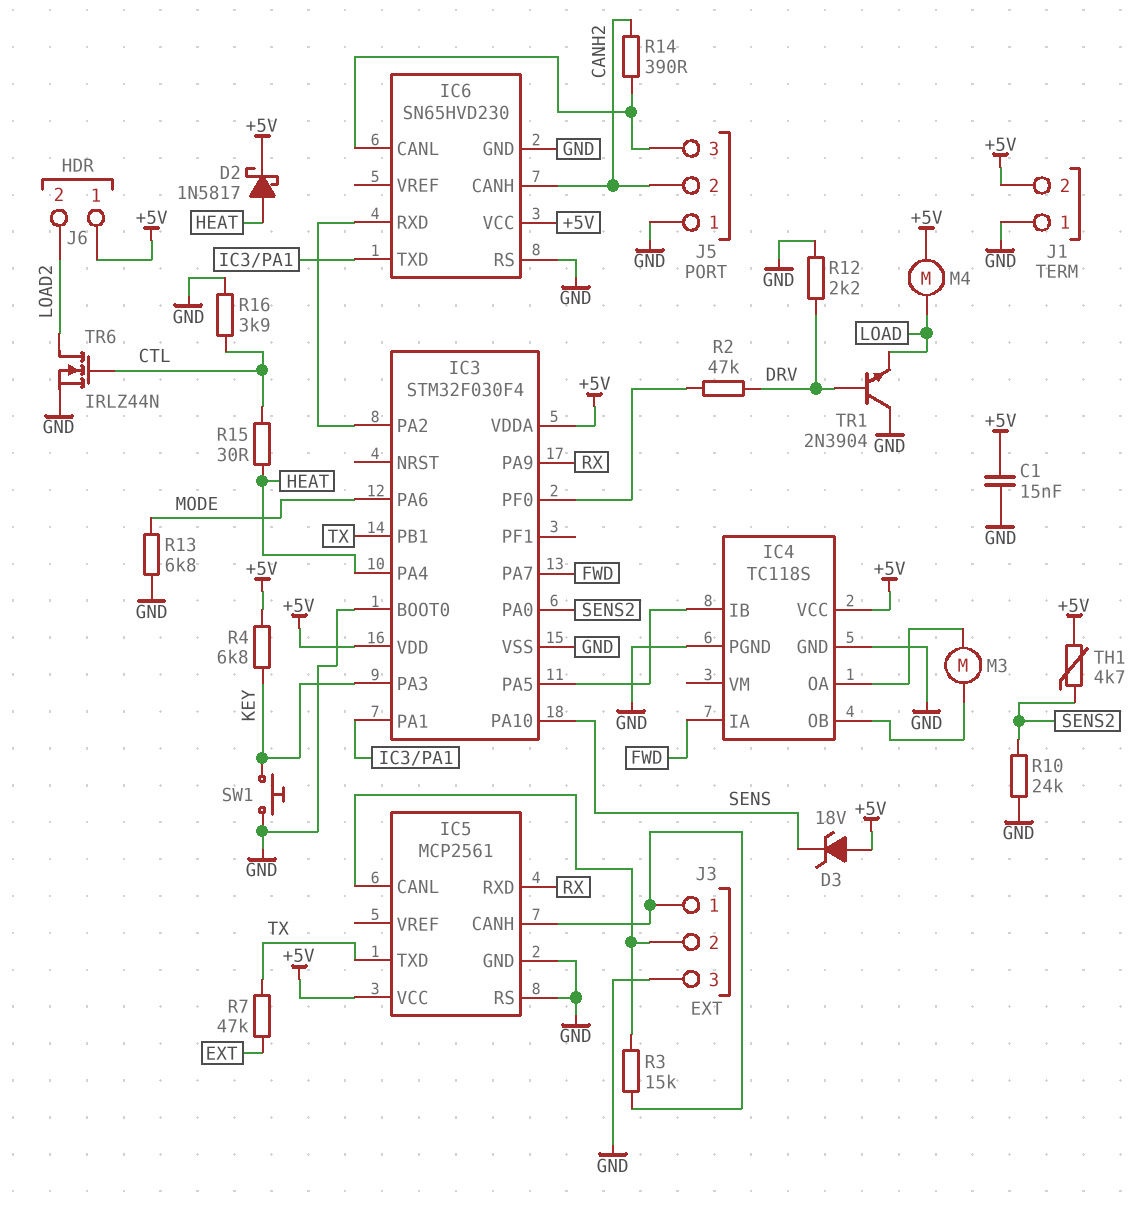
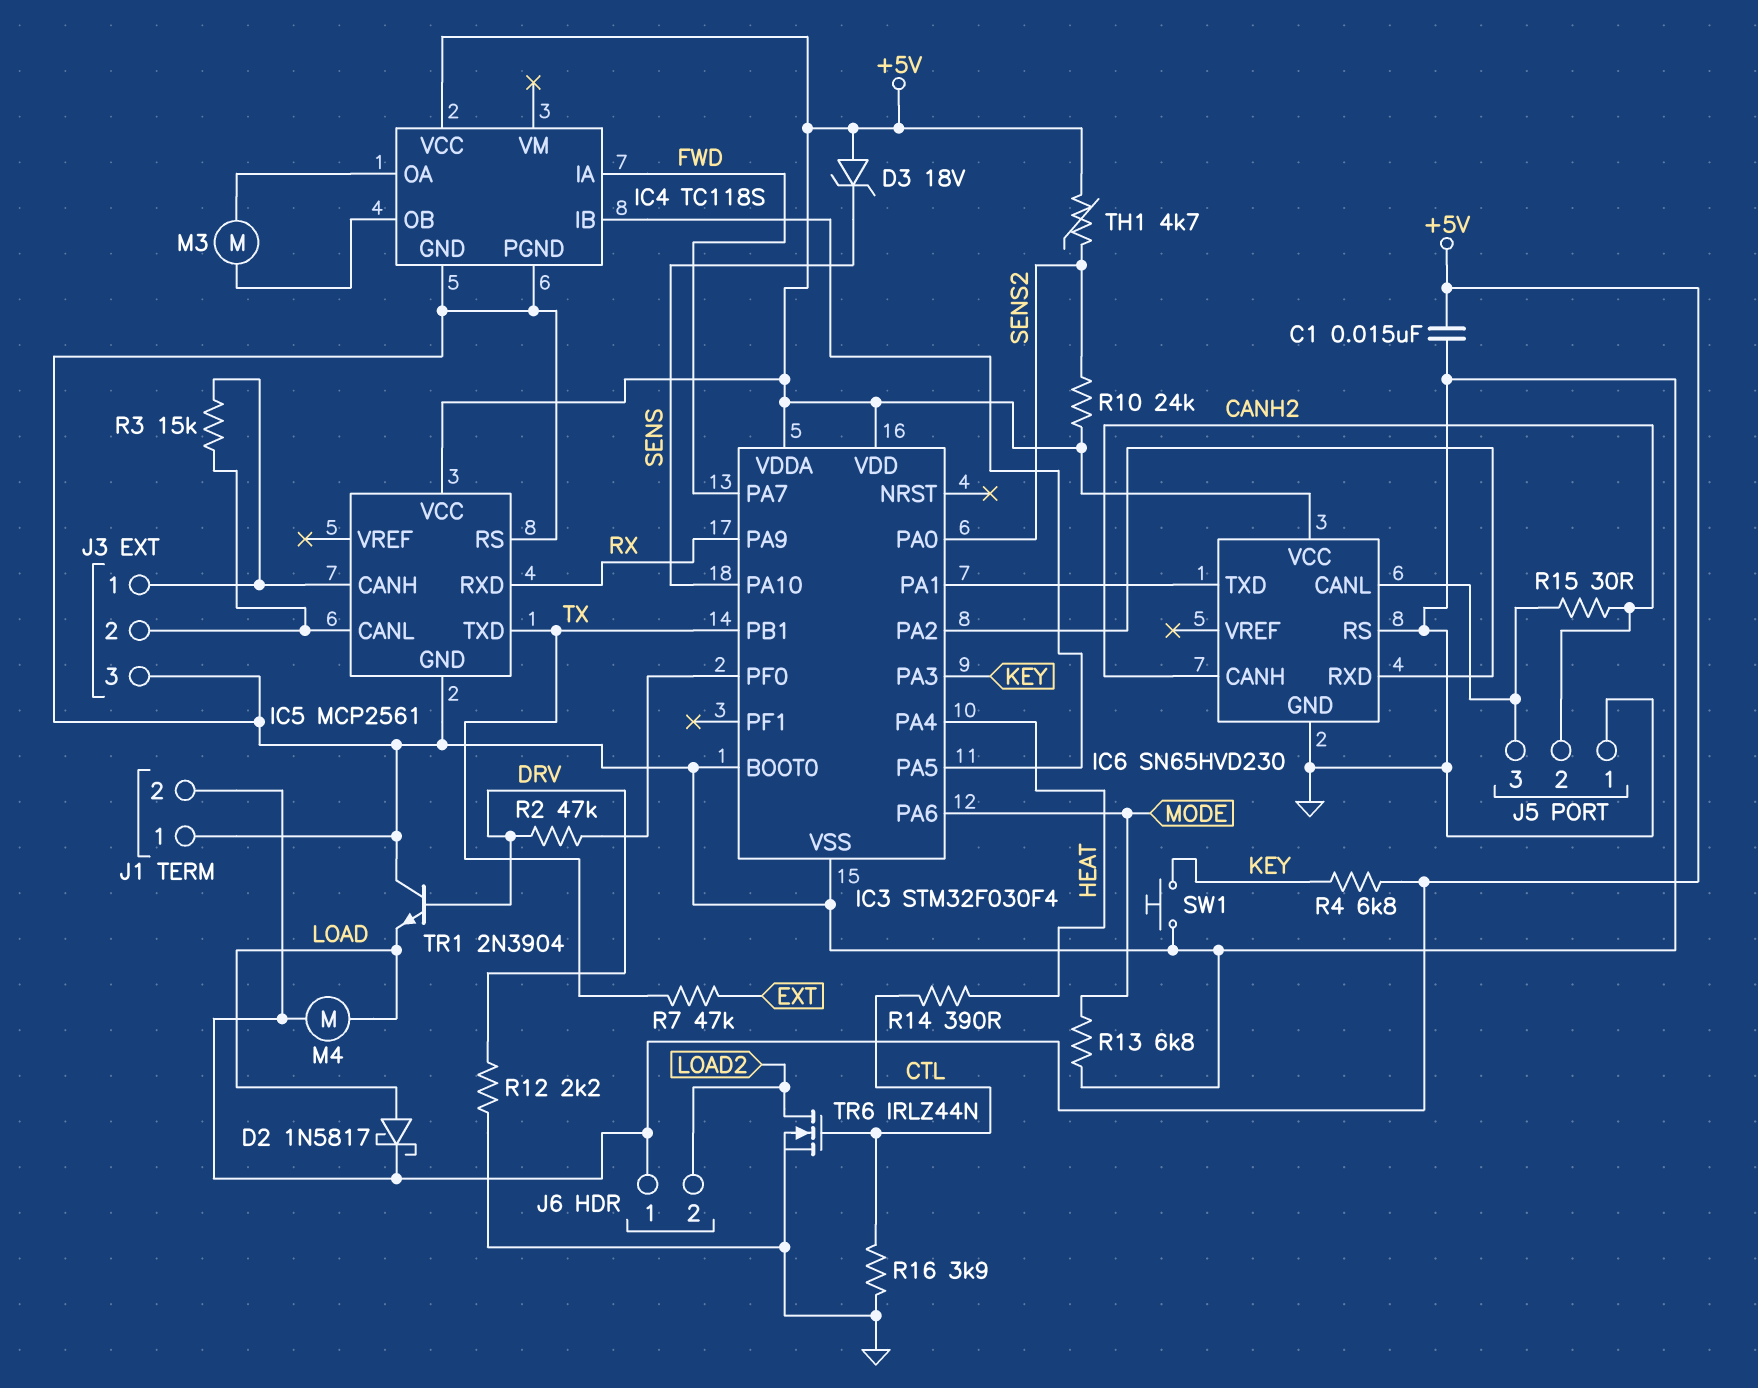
D2: schottky 1N5817 (A HEAT, K +5V) -> schottky 1N5817 (A LOAD, K +5V)
R10: 24k (GND, SENS2) -> 24k (+5V, SENS2)
R14: 390 (CANH2, IC6/CANL) -> 390 (CTL, HEAT)
R15: 30 (CTL, HEAT) -> 30 (CANH2, IC6/CANL)

